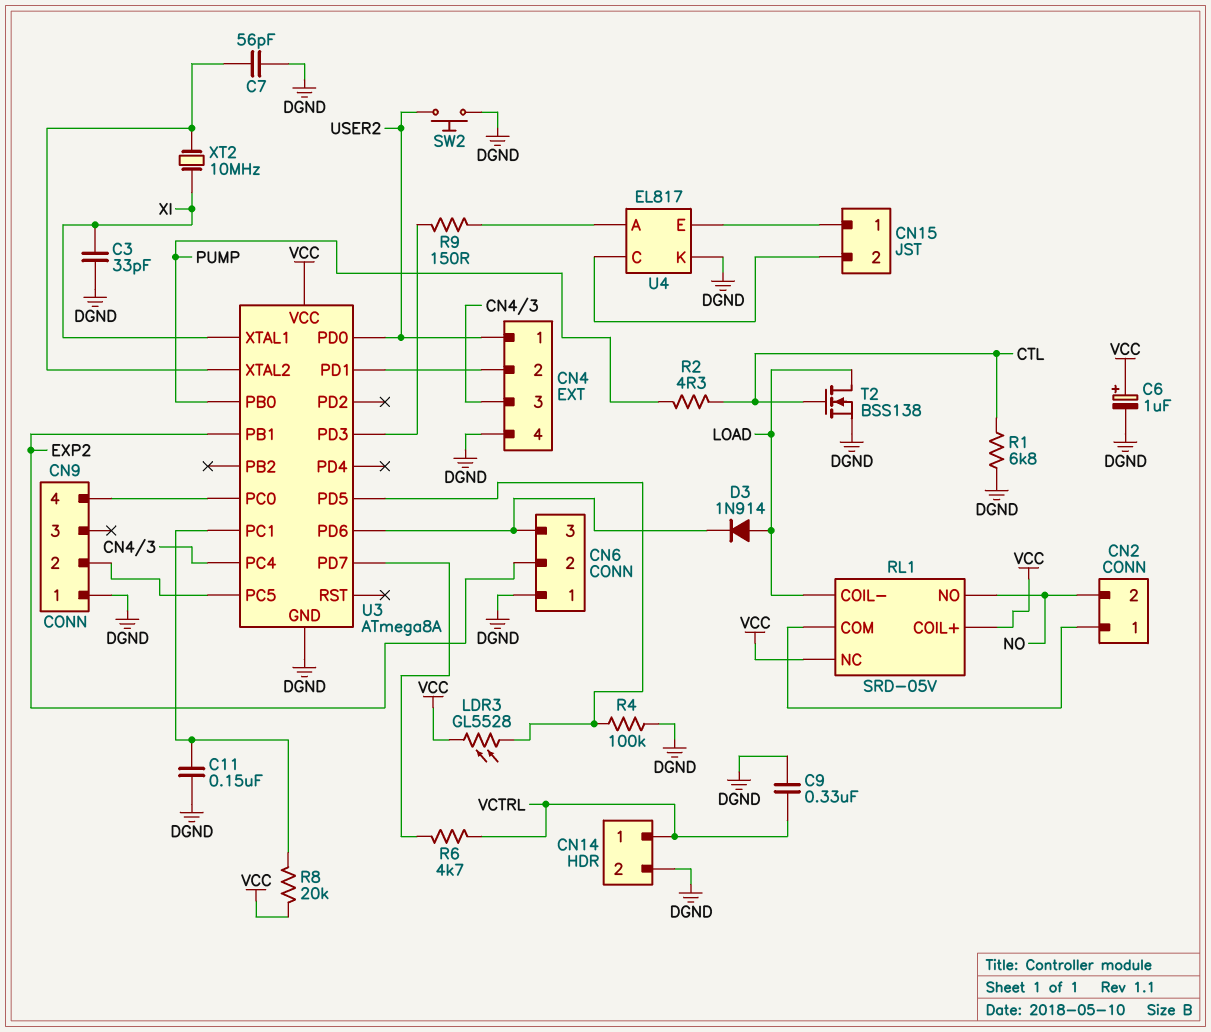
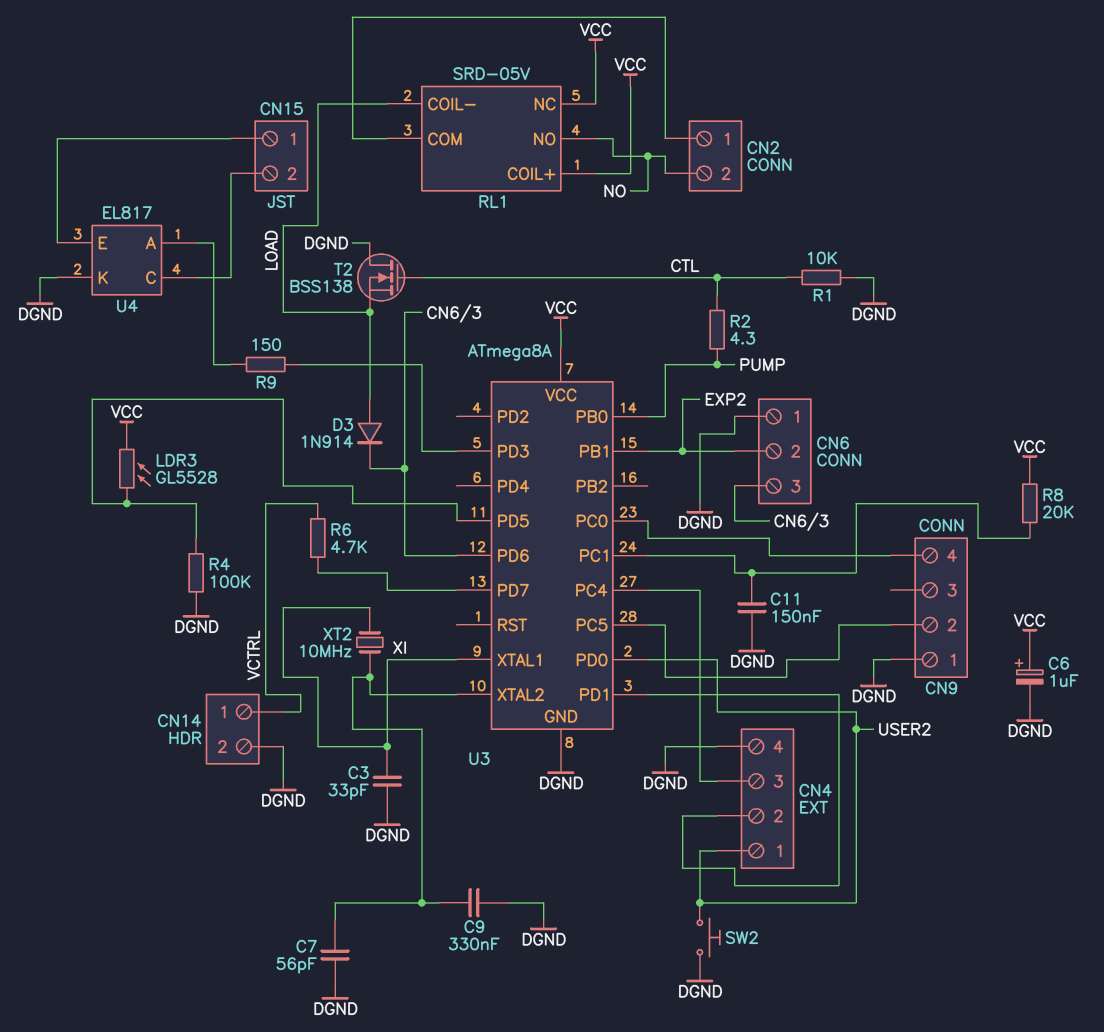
C9: 330nF (DGND, VCTRL) -> 330nF (DGND, U3/XTAL2)
R1: 6.8k (CTL, DGND) -> 10k (CTL, DGND)
T2: NMOS BSS138 (G CTL, D LOAD, S DGND) -> NMOS BSS138 (G CTL, D DGND, S LOAD)

